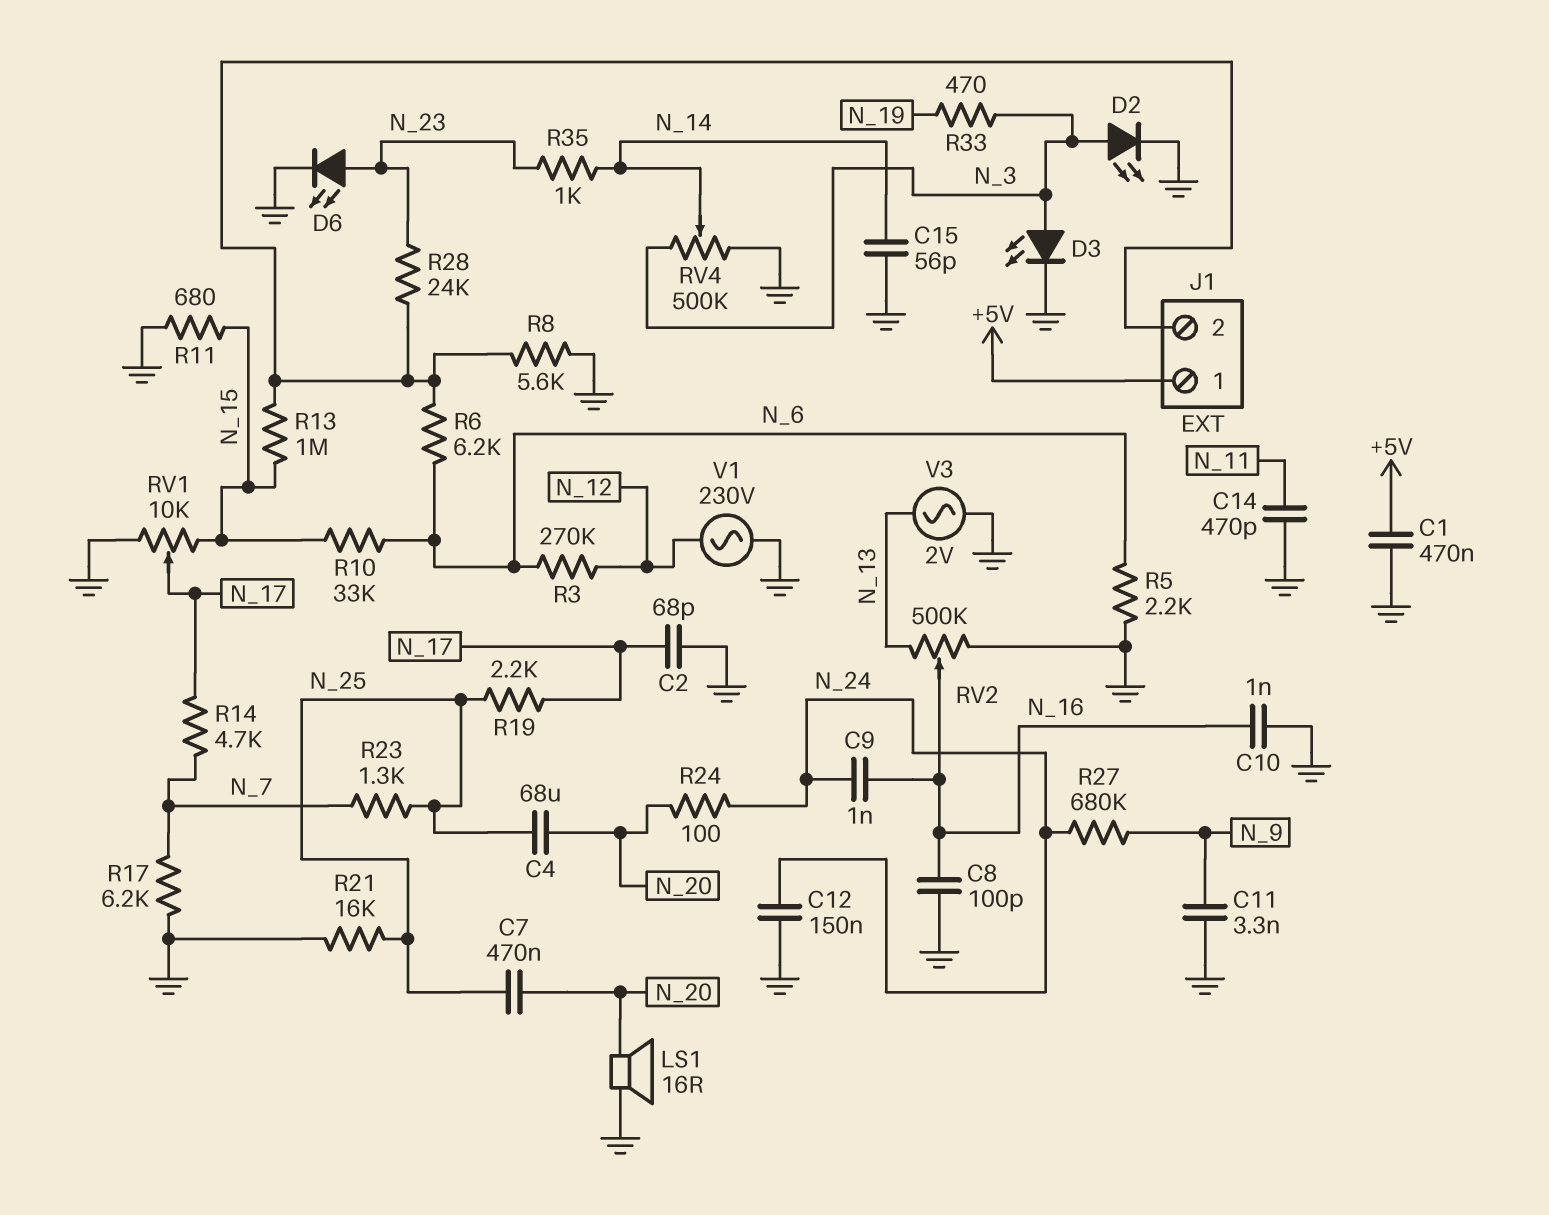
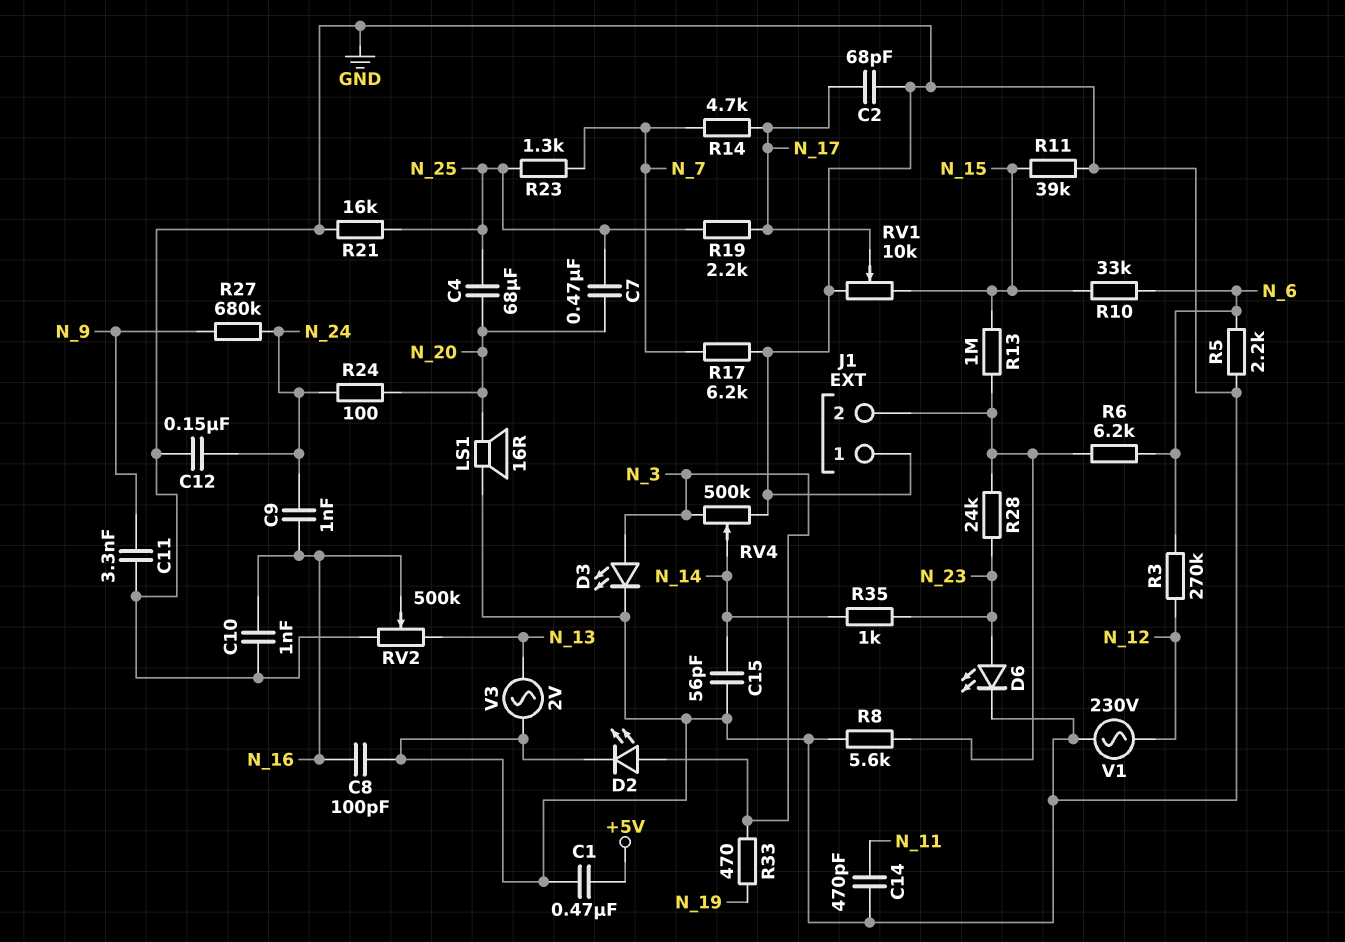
J1 pin 1: +5V -> GND
R11: 680 (GND, N_15) -> 39k (GND, N_15)

